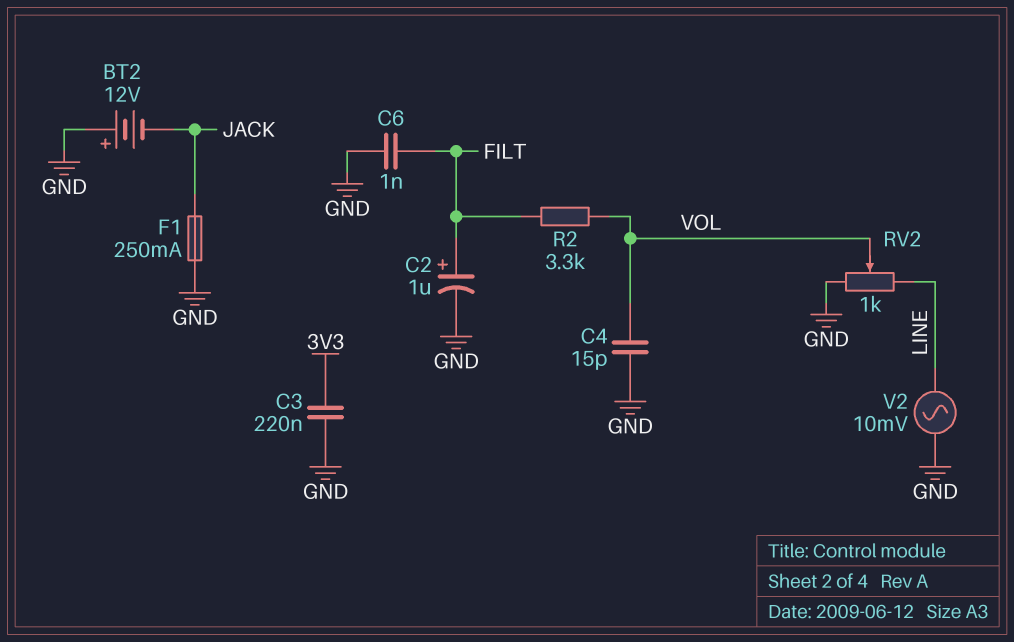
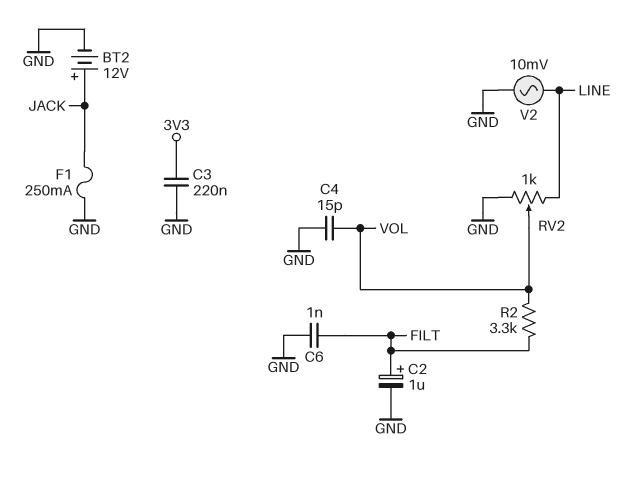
BT2: 12V (plus GND, minus JACK) -> 12V (plus JACK, minus GND)

